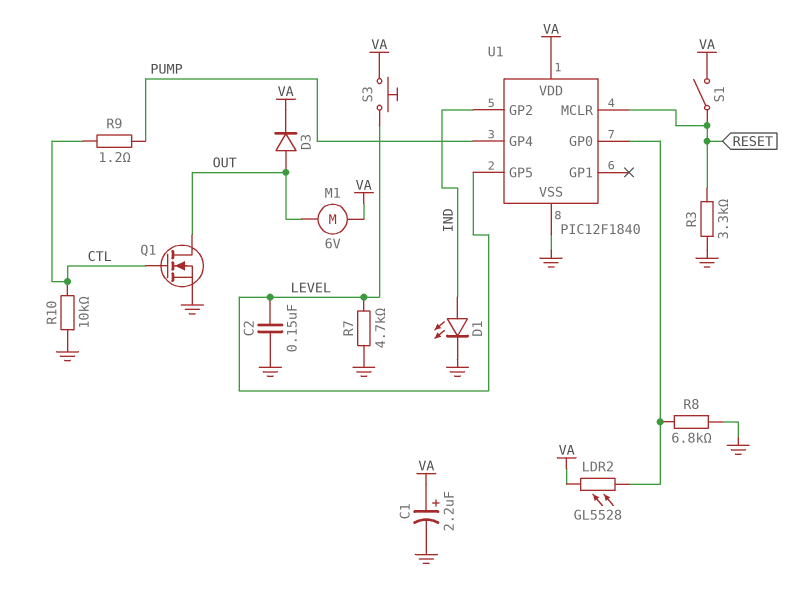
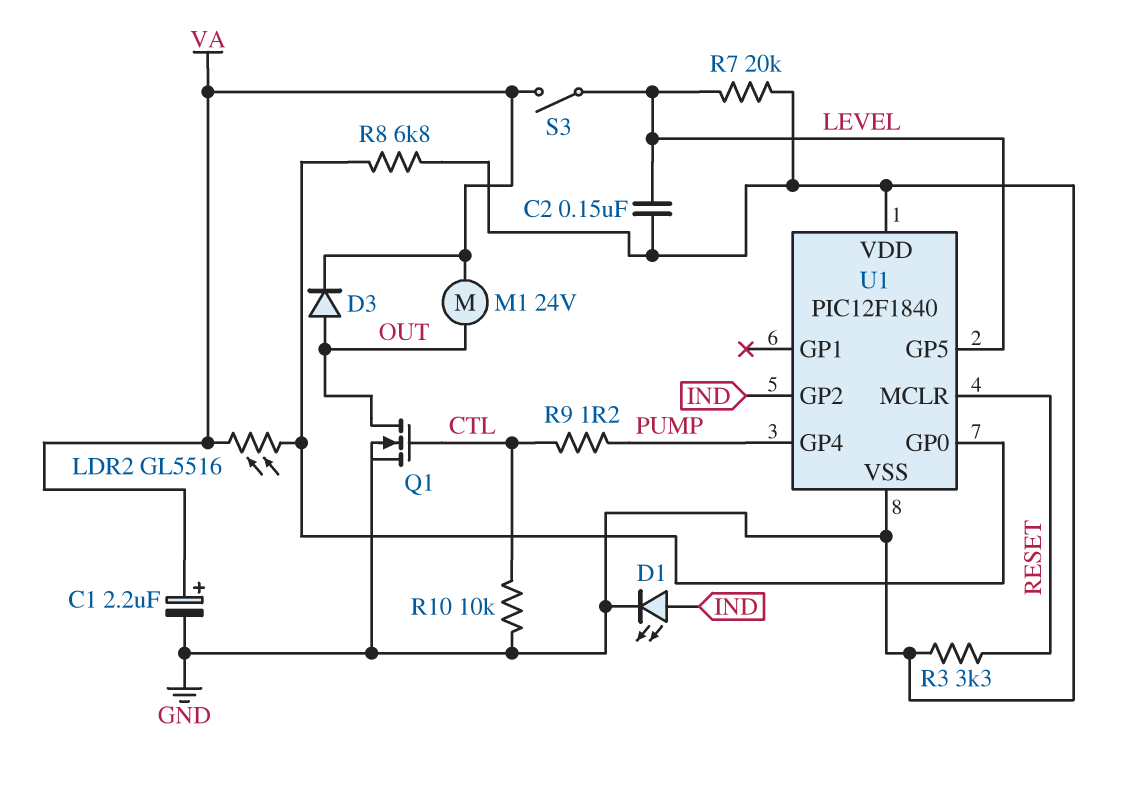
LDR2: GL5528 (U1/GP0, VA) -> GL5516 (U1/GP0, VA)
M1: motor 6V (OUT, VA) -> motor 24V (OUT, VA)
R7: 4.7k (GND, LEVEL) -> 20k (GND, LEVEL)
S1: switch (RESET, VA) -> none
S3: button (LEVEL, VA) -> switch (LEVEL, VA)
U1 pin VDD: VA -> GND

